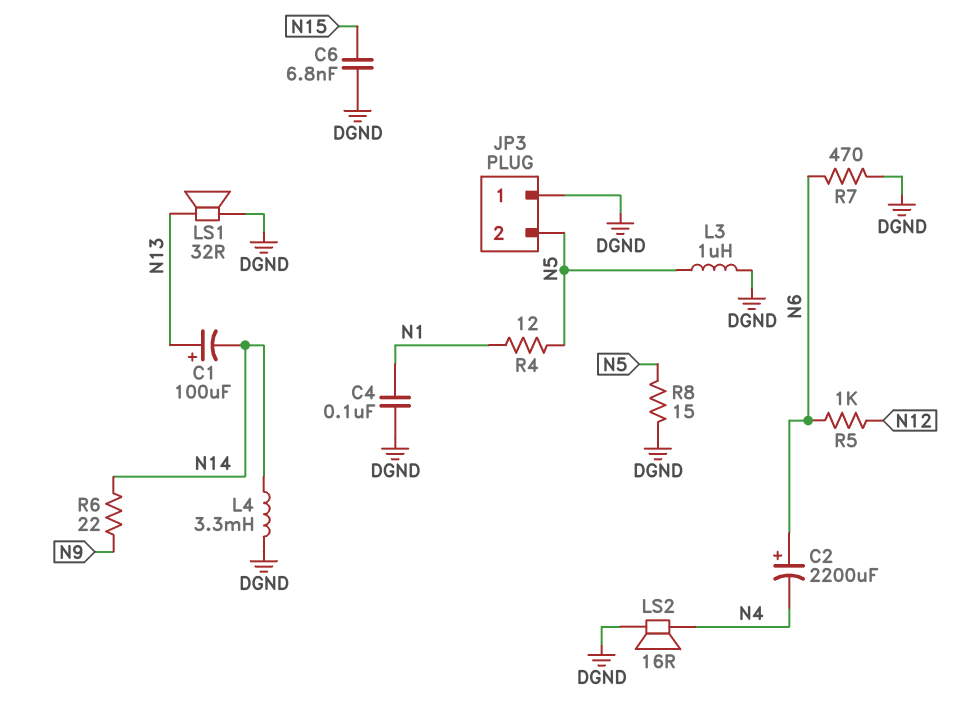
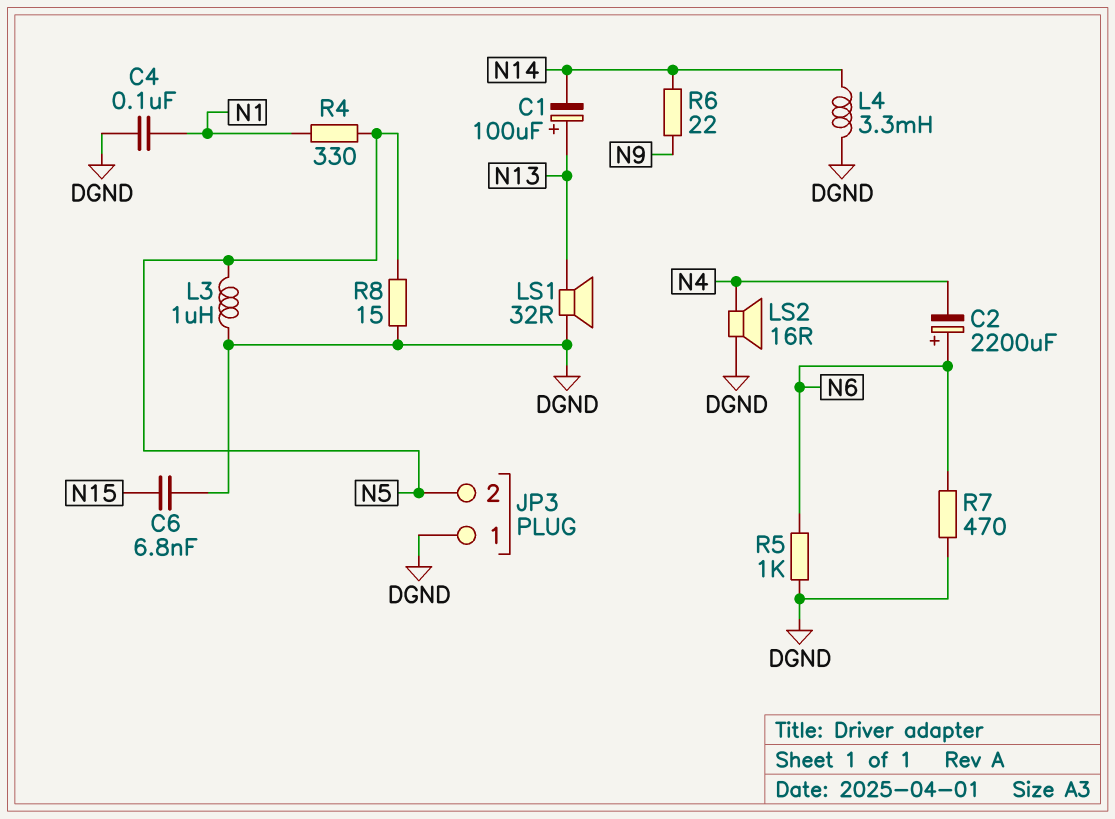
R4: 12 (N1, N5) -> 330 (N1, N5)
R5: 1k (N6, N12) -> 1k (DGND, N6)

